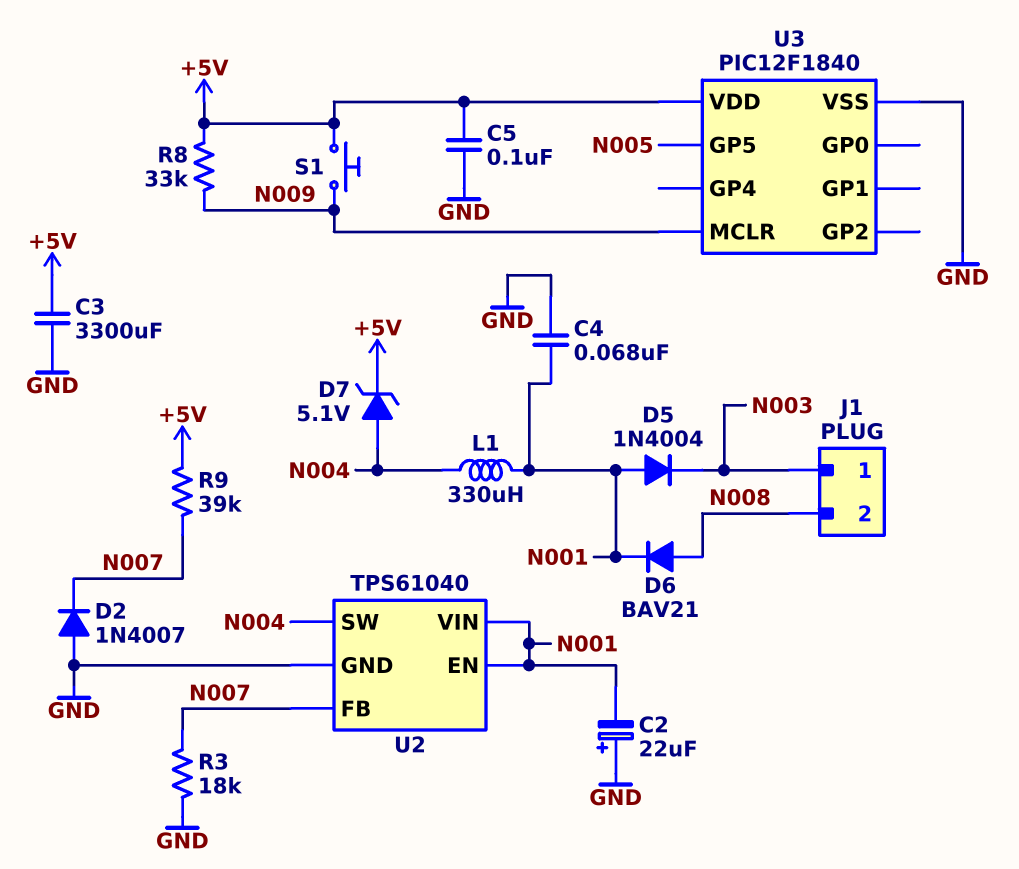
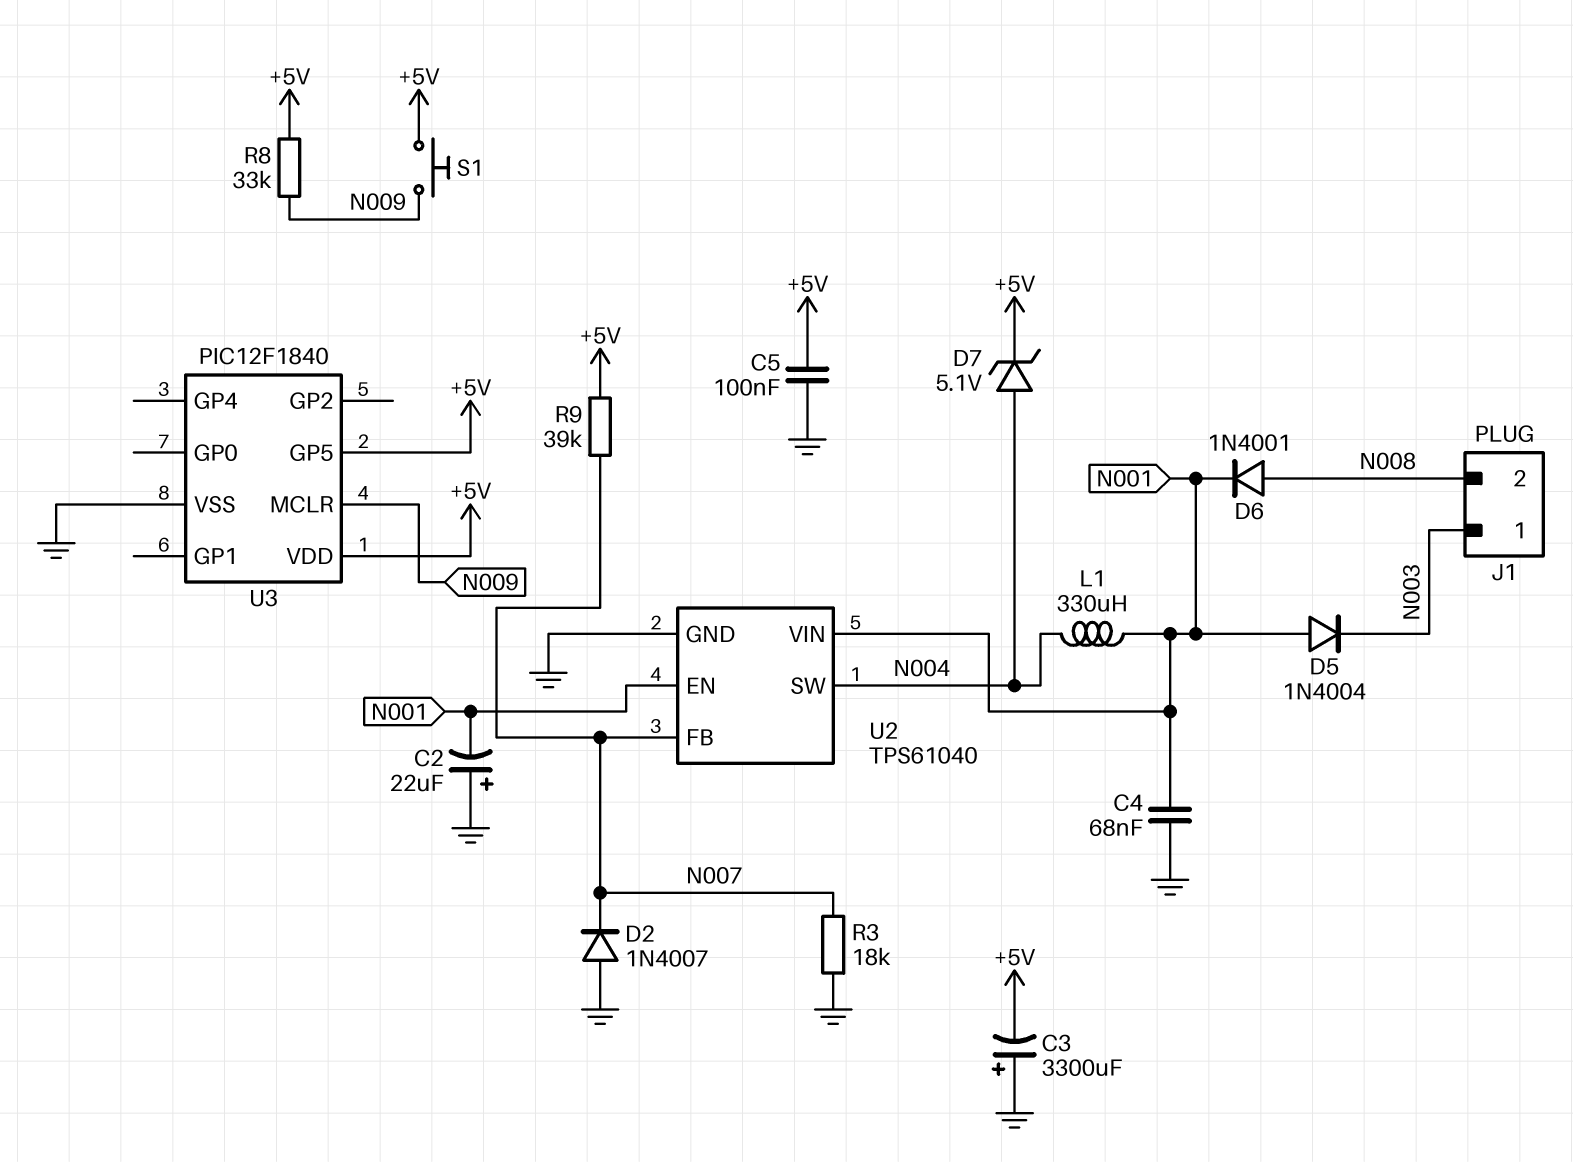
C3: 3300uF (+5V, GND) -> 3300uF (plus GND, minus +5V)
D6: diode BAV21 (A N008, K N001) -> diode 1N4001 (A N008, K N001)
U3 pin GP5: N005 -> +5V

